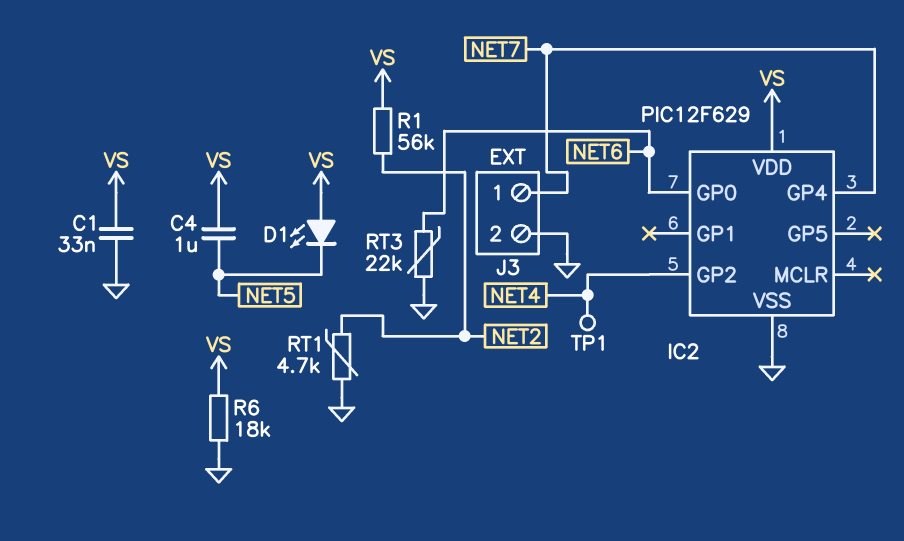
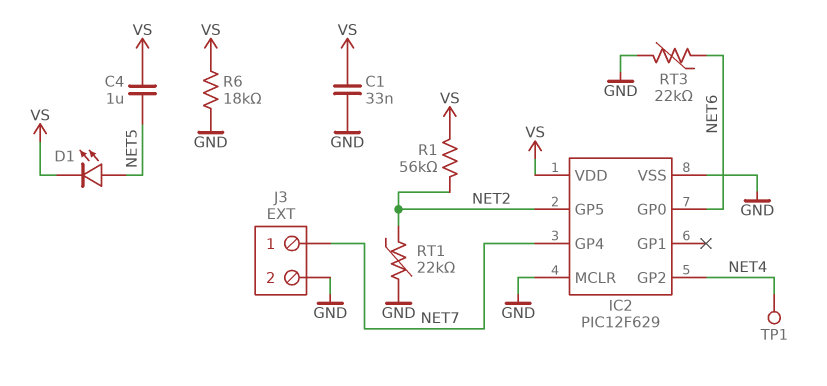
D1: LED (A VS, K NET5) -> LED (A NET5, K VS)
IC2 pin GP5: none -> NET2
IC2 pin MCLR: none -> GND
RT1: 4.7k (GND, NET2) -> 22k (GND, NET2)

